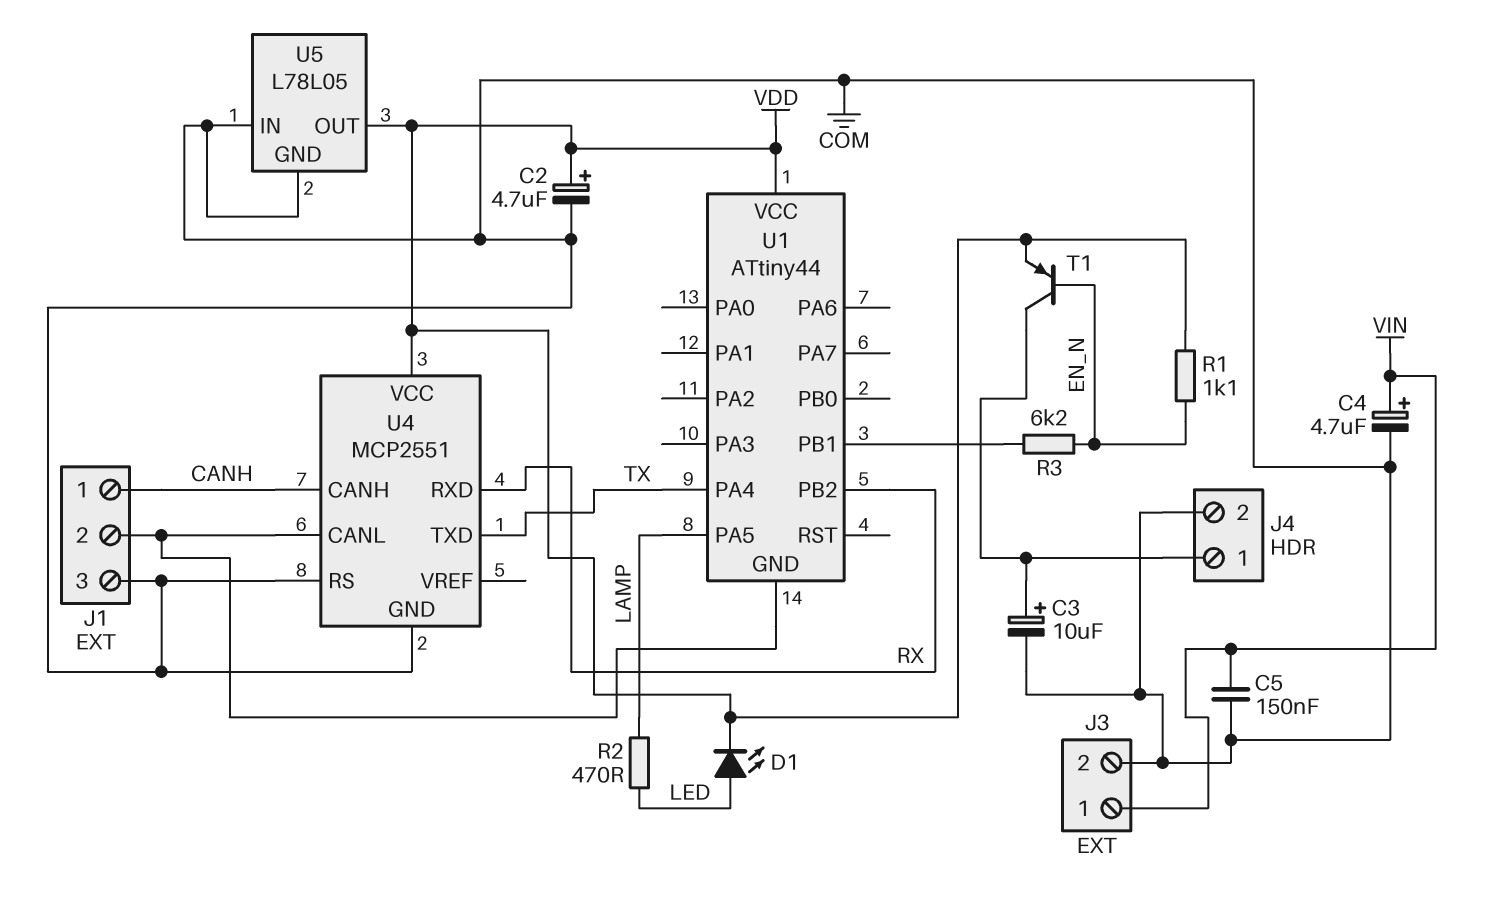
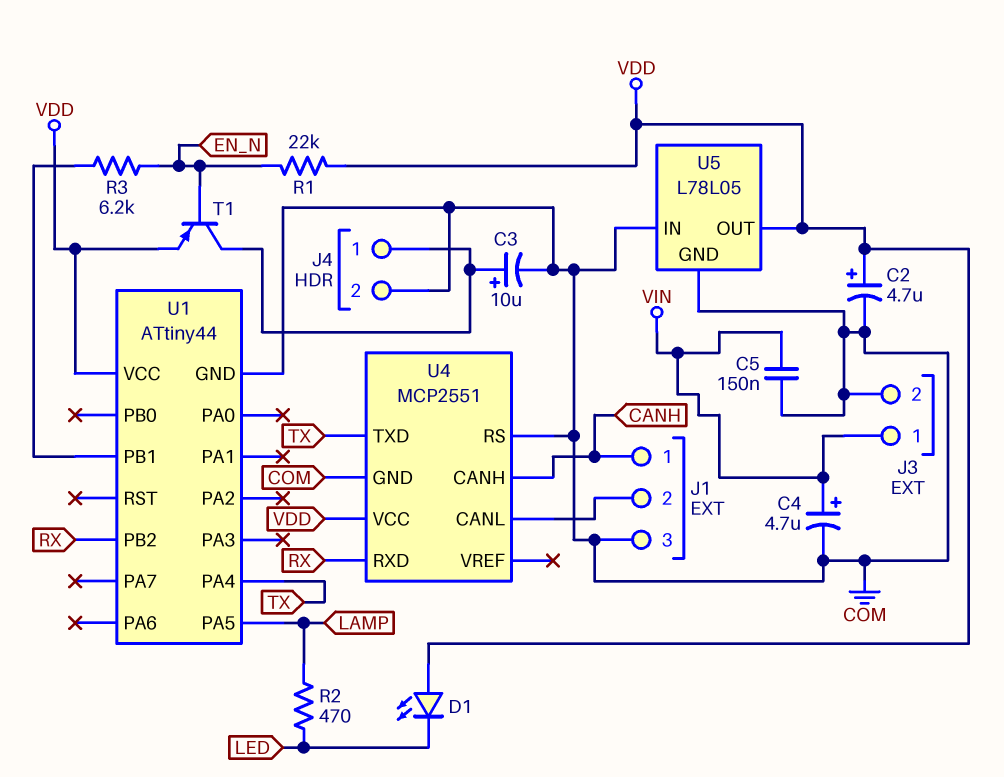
D1: LED (A LED, K VDD) -> LED (A VDD, K LED)
R1: 1.1k (EN_N, VDD) -> 22k (EN_N, VDD)
U1 pin GND: J1/2 -> COM

